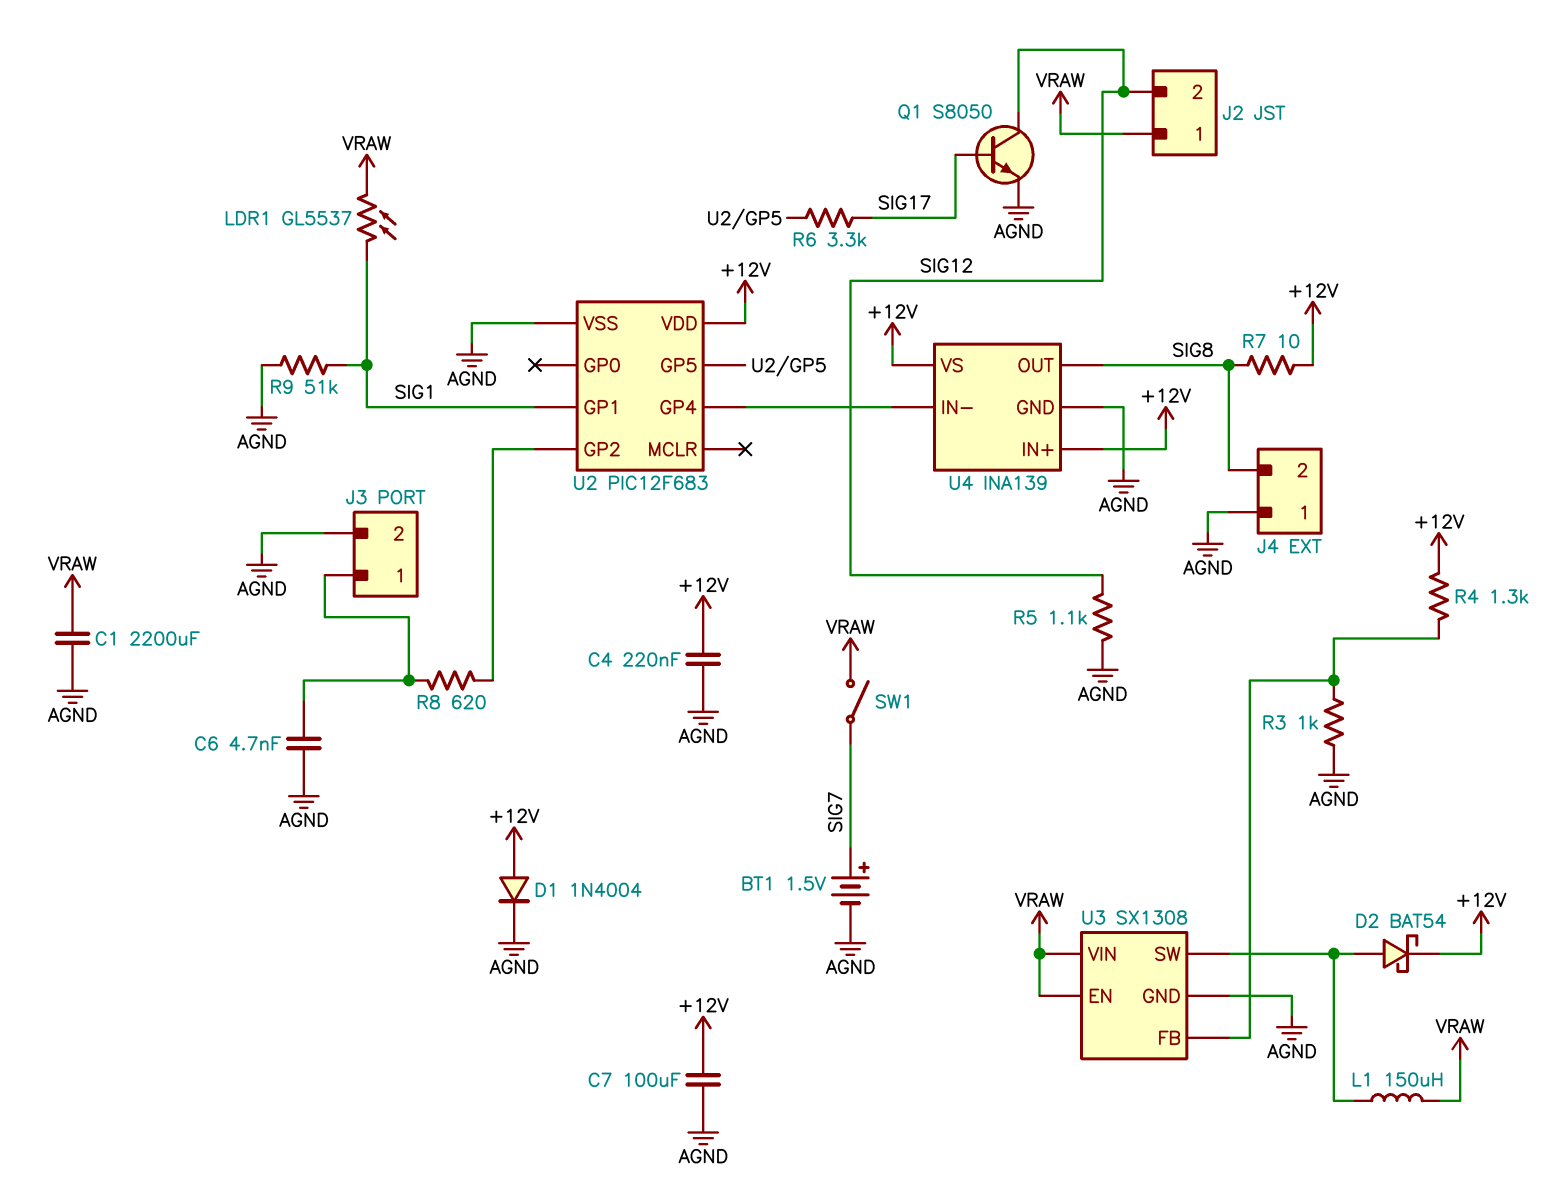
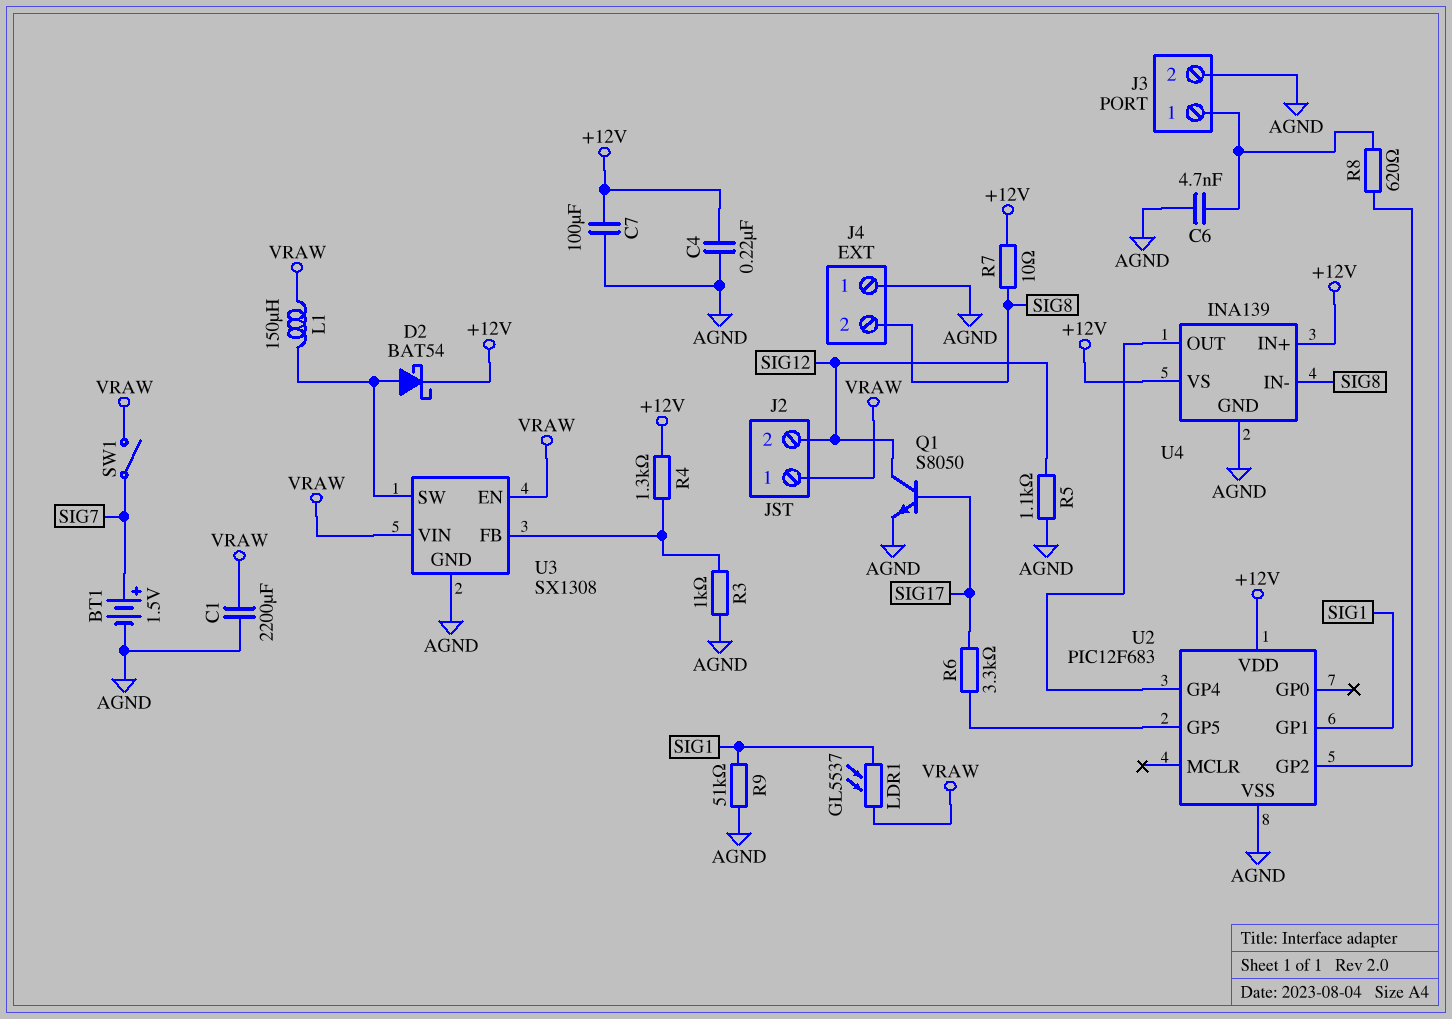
D1: diode 1N4004 (A +12V, K AGND) -> none
U4 pin IN-: U2/GP4 -> SIG8
U4 pin OUT: SIG8 -> U2/GP4

